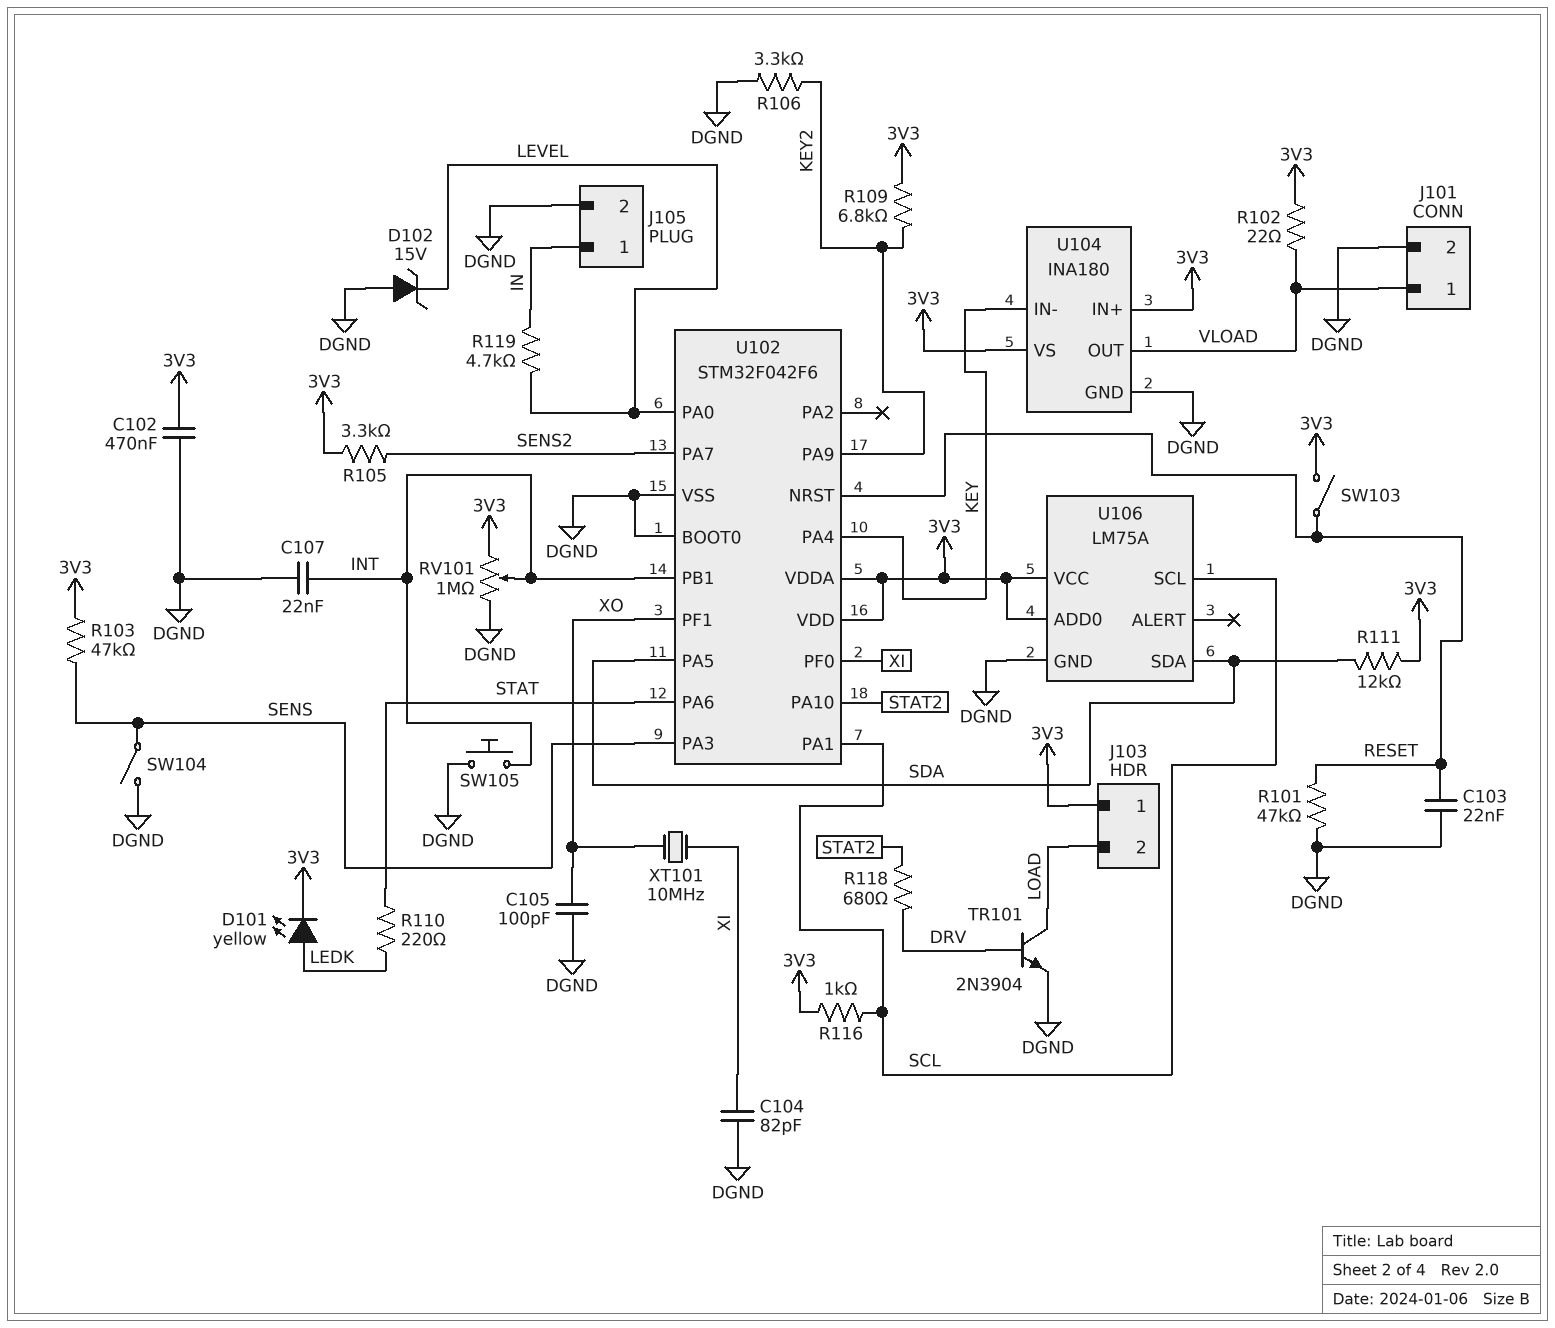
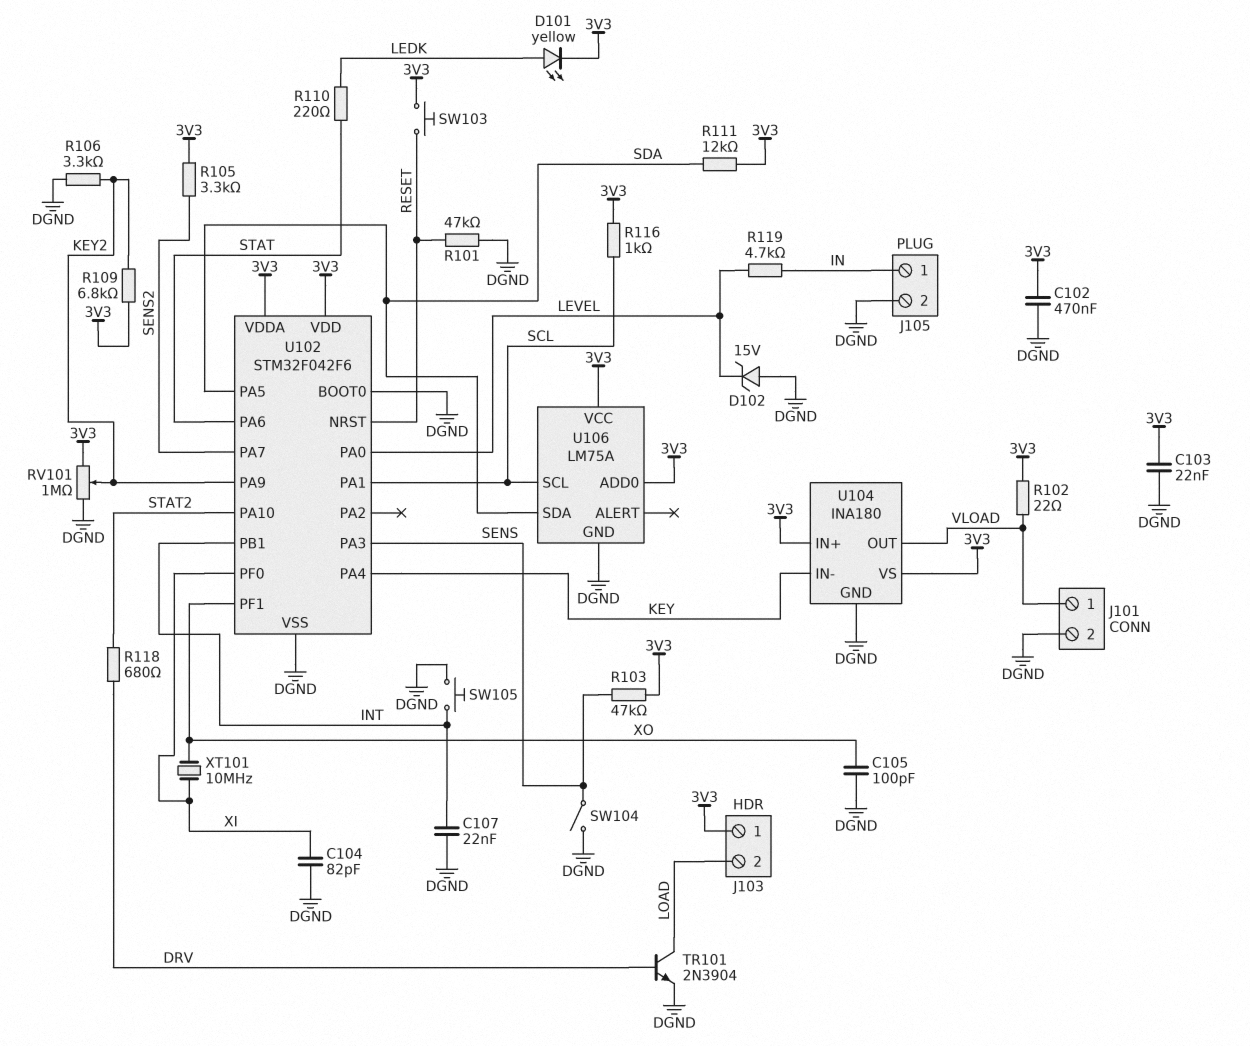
C103: 22nF (DGND, RESET) -> 22nF (3V3, DGND)
RV101: 1M (3V3, DGND, wiper INT) -> 1M (3V3, DGND, wiper KEY2)
SW103: switch (3V3, RESET) -> button (3V3, RESET)

